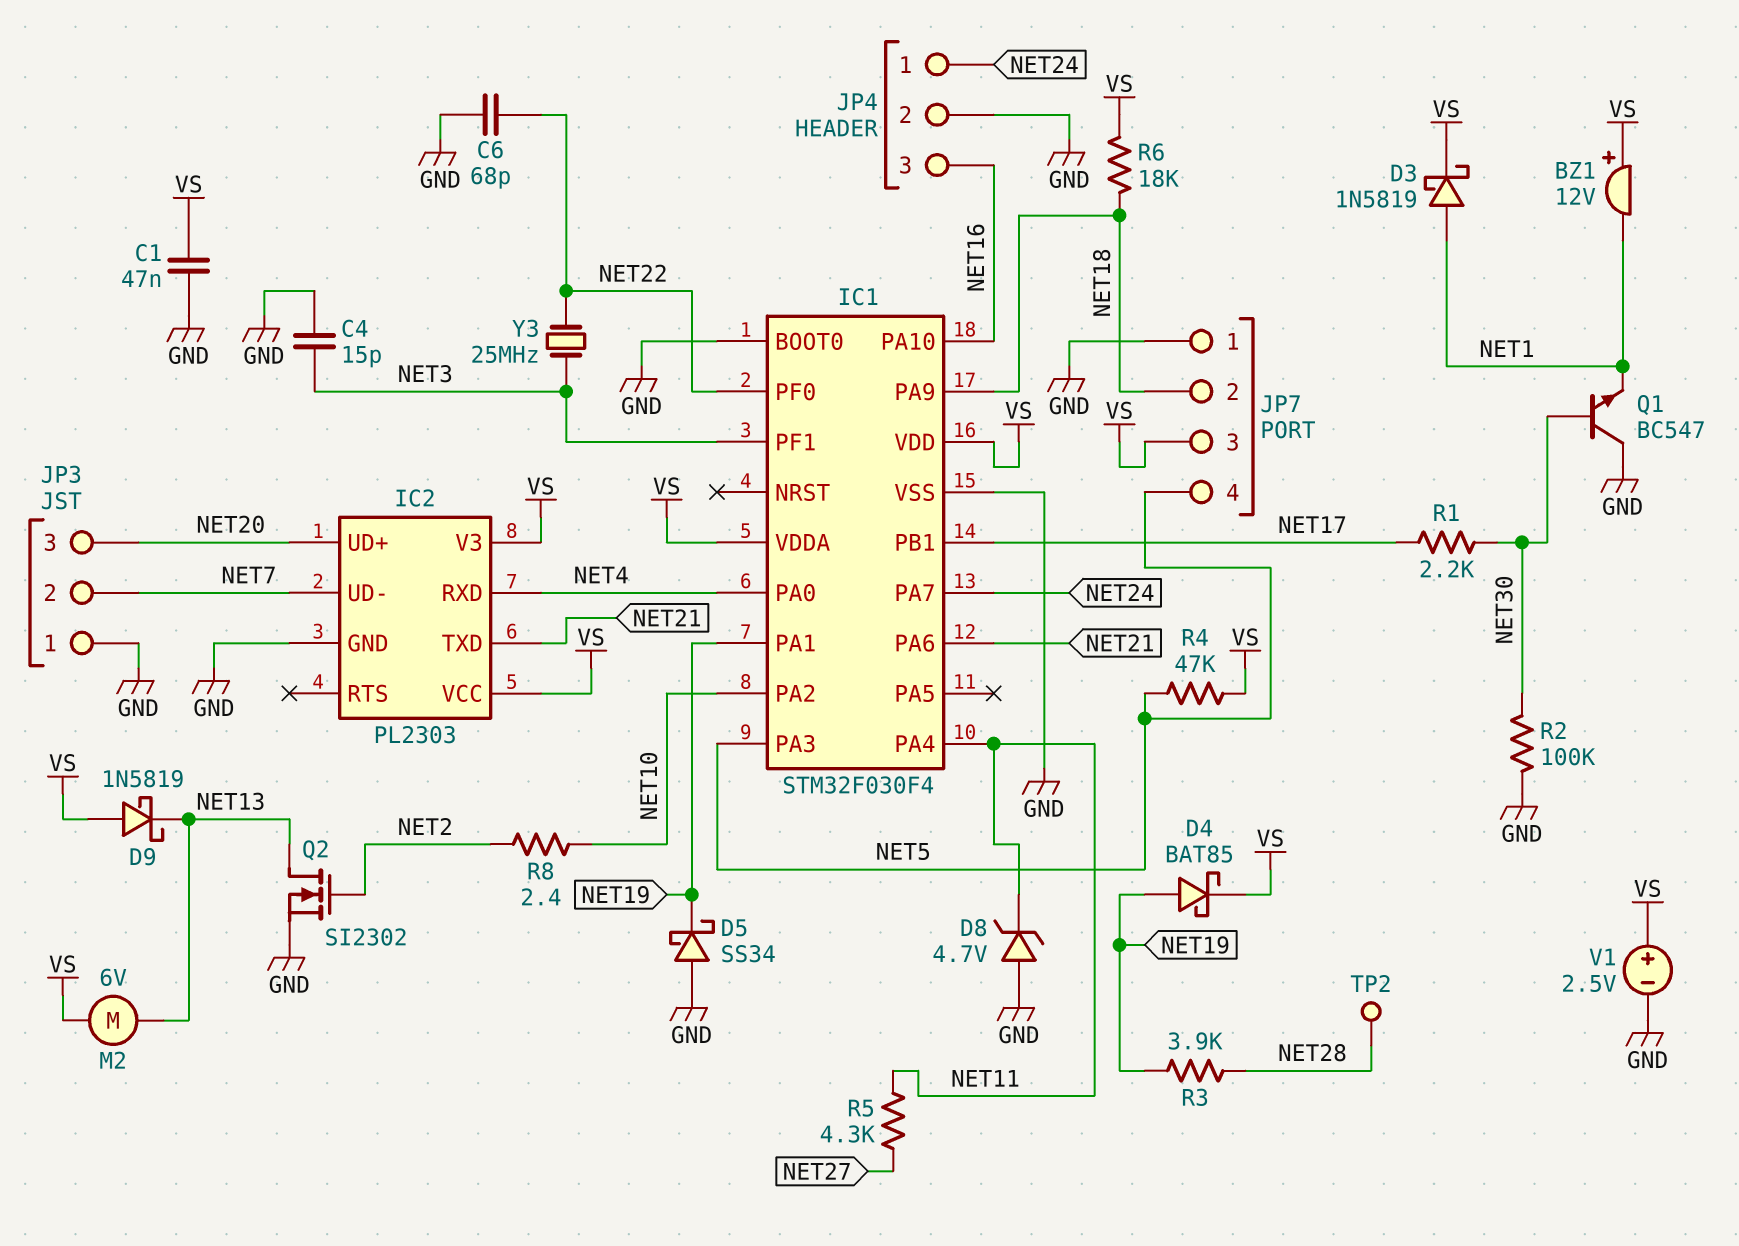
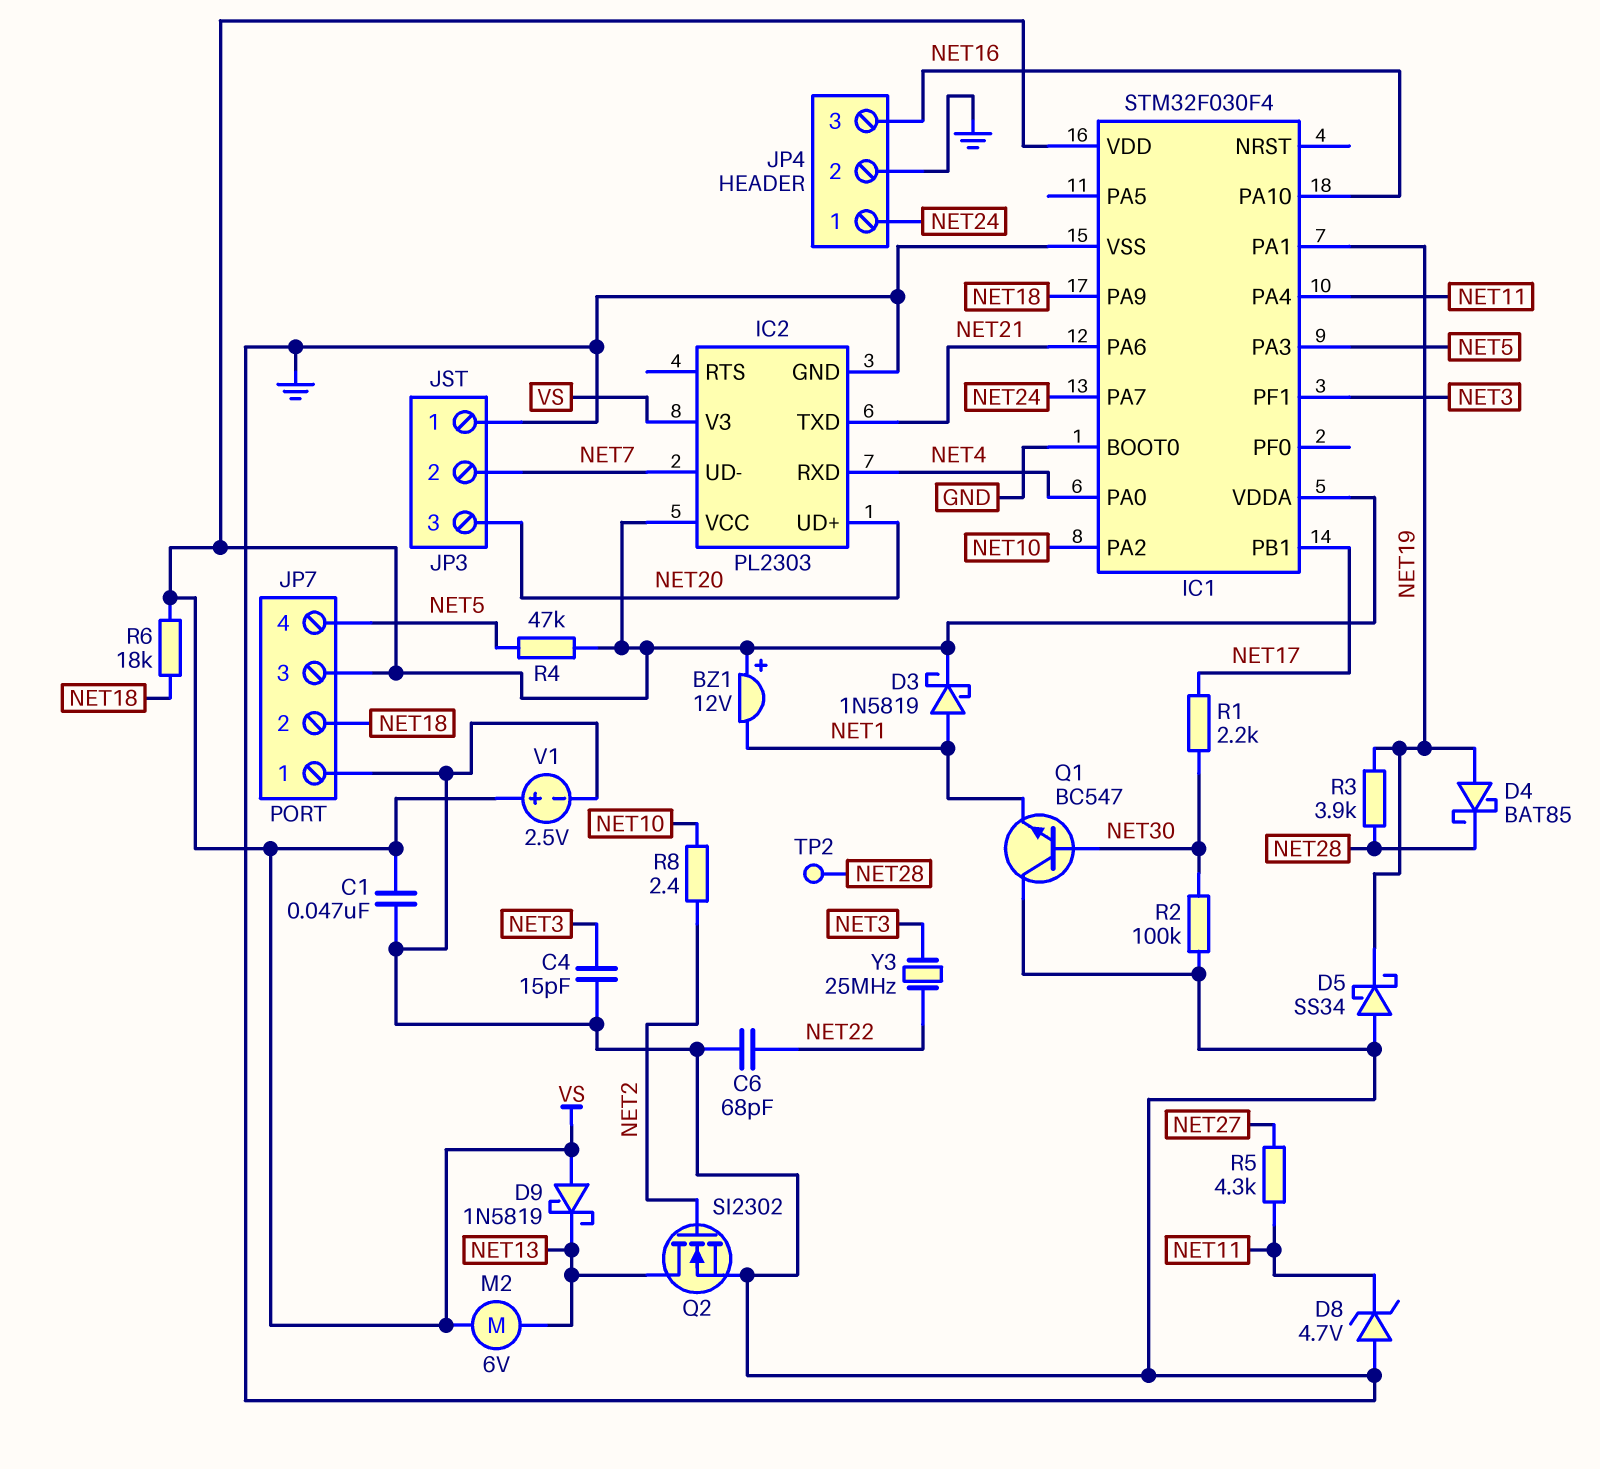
D4: schottky BAT85 (A NET19, K VS) -> schottky BAT85 (A NET19, K NET28)
IC1 pin PF0: NET22 -> none

